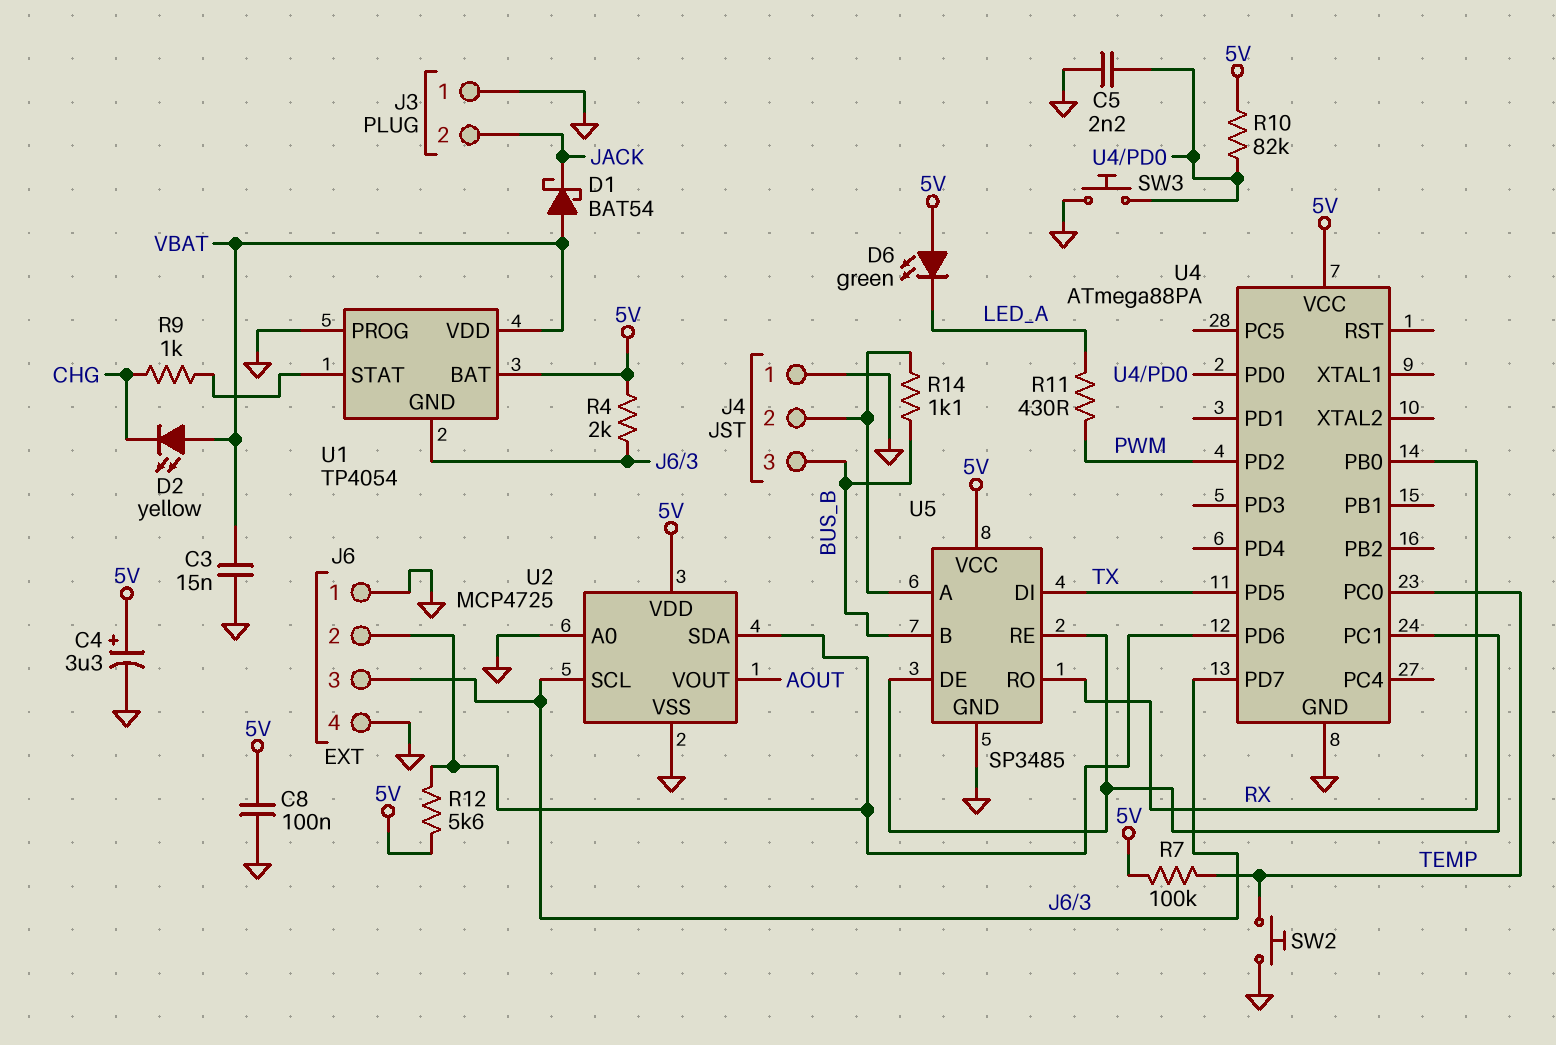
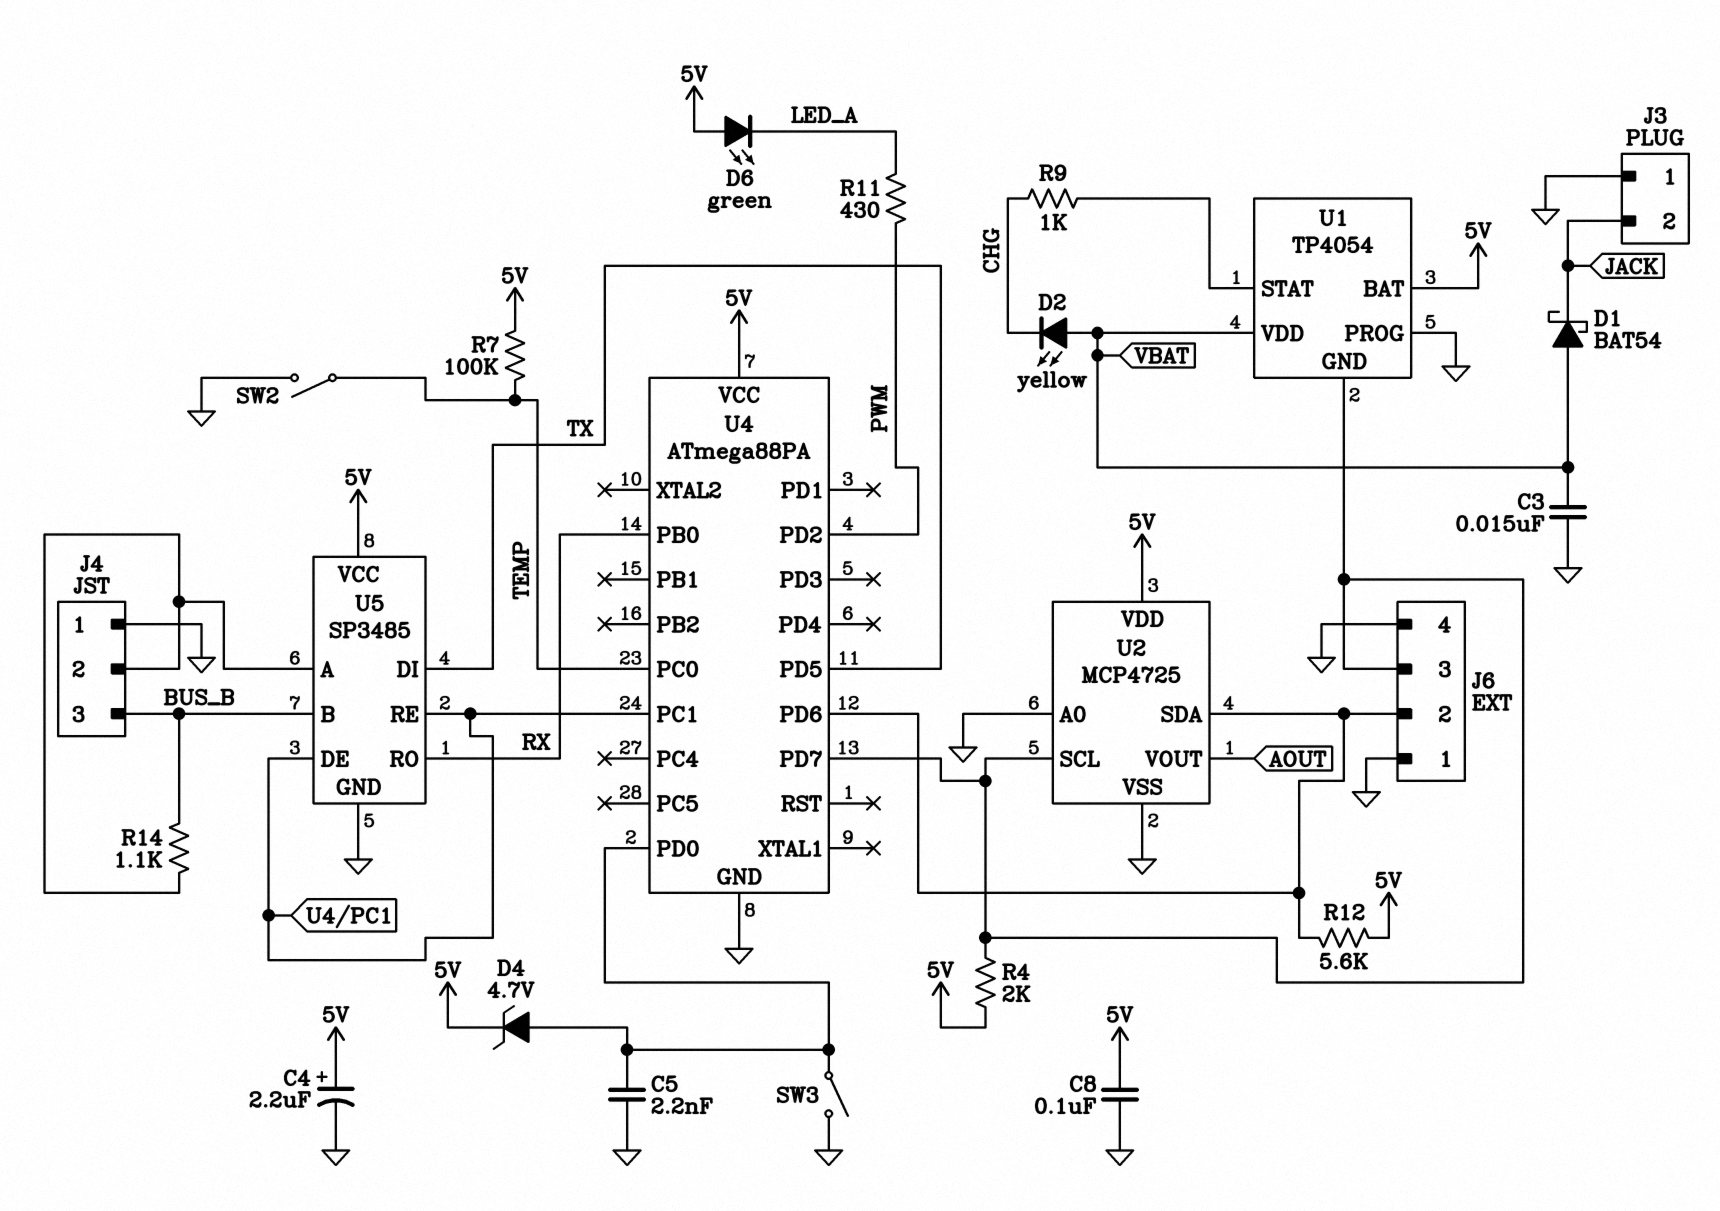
C4: 3.3uF (plus 5V, minus GND) -> 2.2uF (plus 5V, minus GND)
D4: none -> zener 4.7V (A U4/PD0, K 5V)
R10: 82k (5V, U4/PD0) -> none
SW2: button (GND, TEMP) -> switch (GND, TEMP)
SW3: button (GND, U4/PD0) -> switch (GND, U4/PD0)

